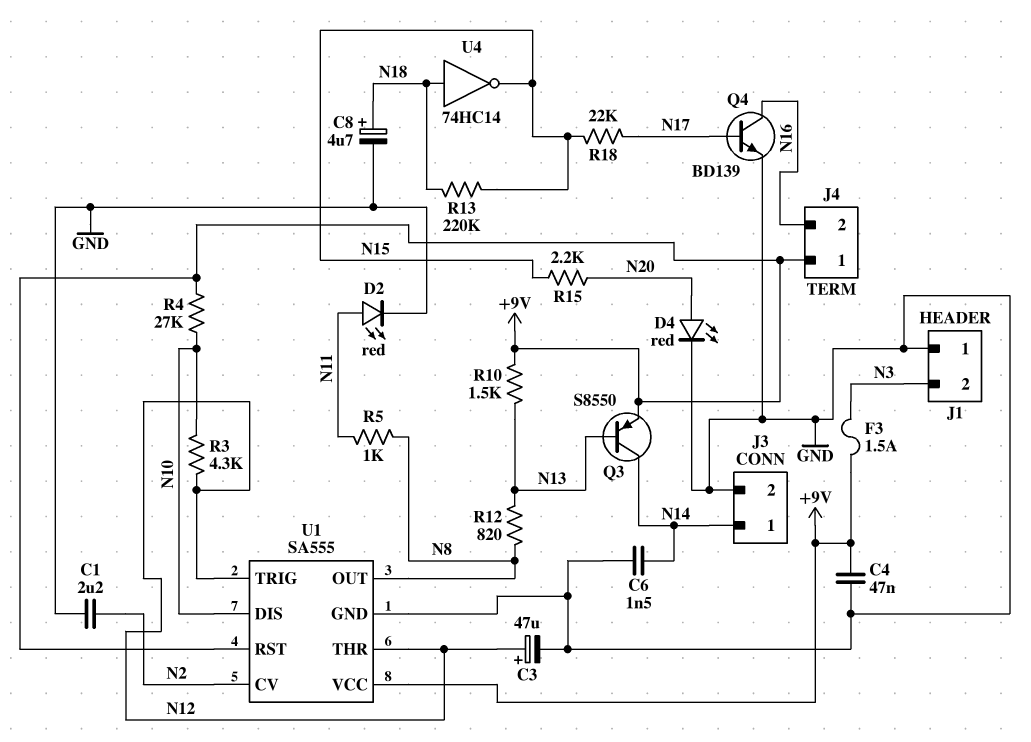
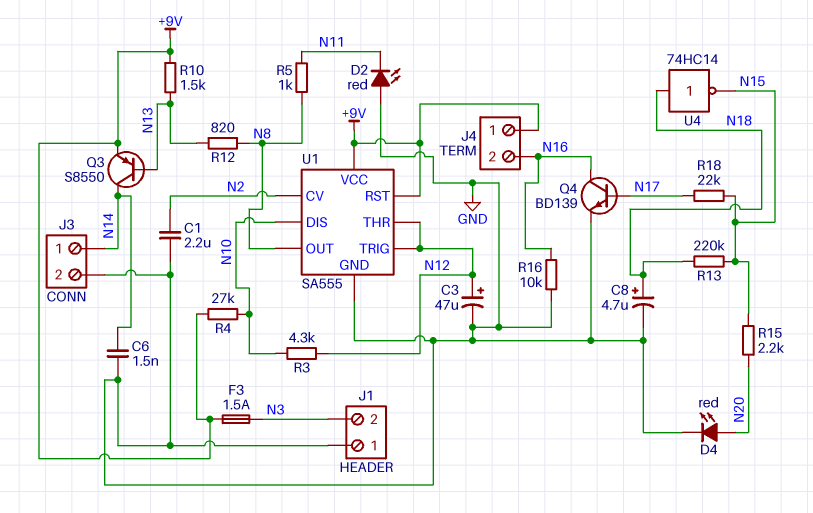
C4: 47nF (+9V, GND) -> none
D2: LED red (A N11, K GND) -> LED red (A GND, K N11)
R16: none -> 10k (GND, N16)

